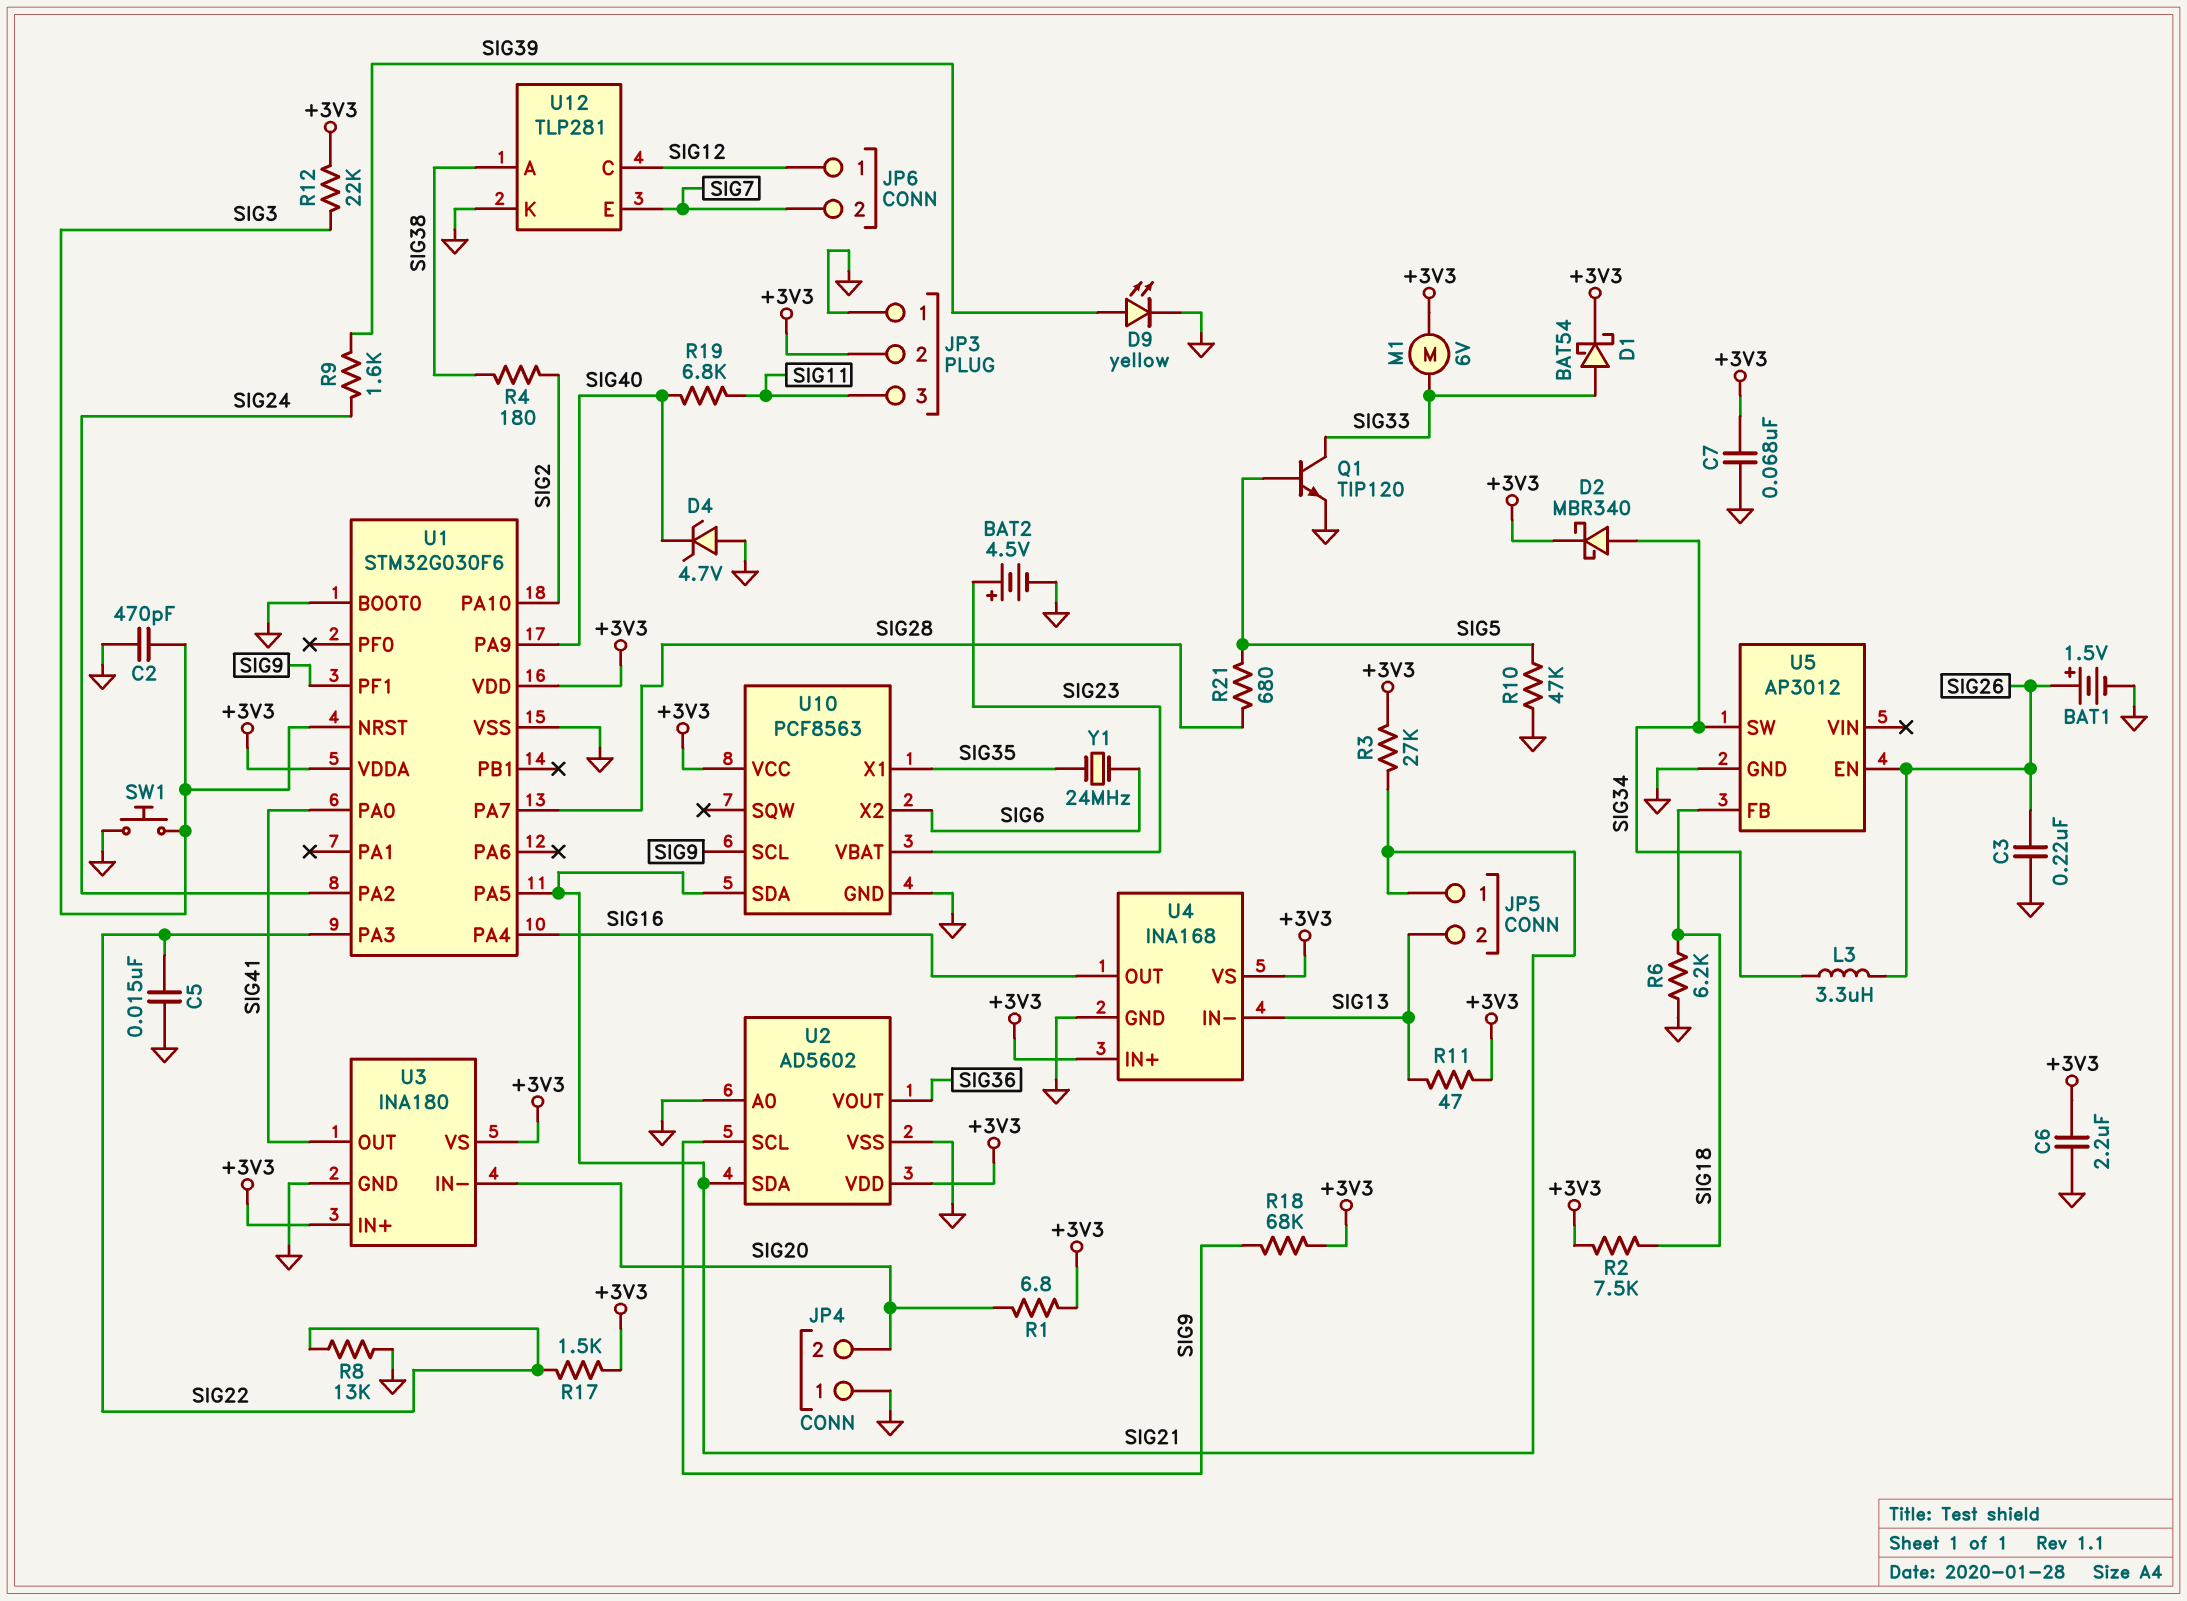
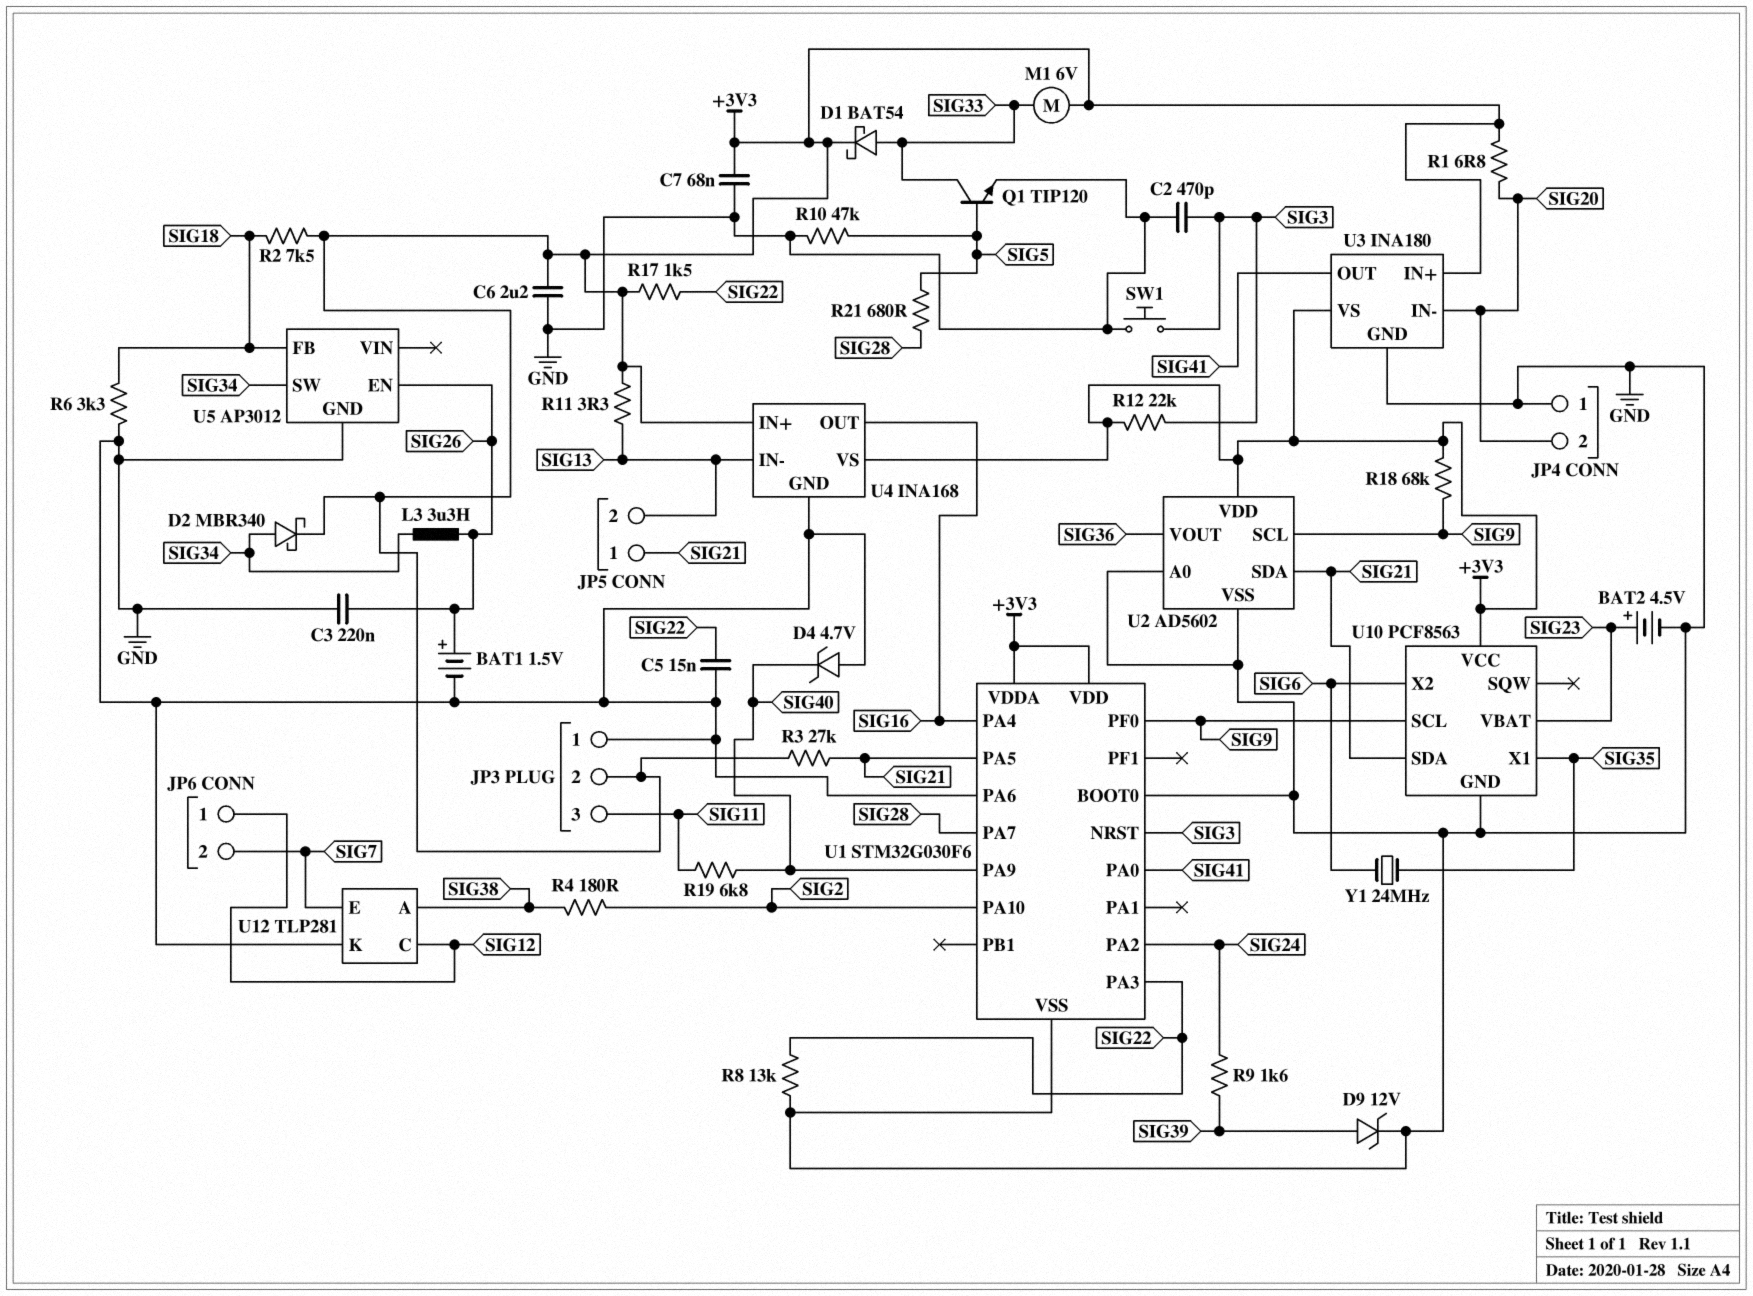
D9: LED yellow (A SIG39, K GND) -> zener 12V (A SIG39, K GND)
R6: 6.2k (GND, SIG18) -> 3.3k (GND, SIG18)
R11: 47 (+3V3, SIG13) -> 3.3 (+3V3, SIG13)
U1 pin PA6: none -> GND
U1 pin PF0: none -> SIG9
U1 pin PF1: SIG9 -> none

